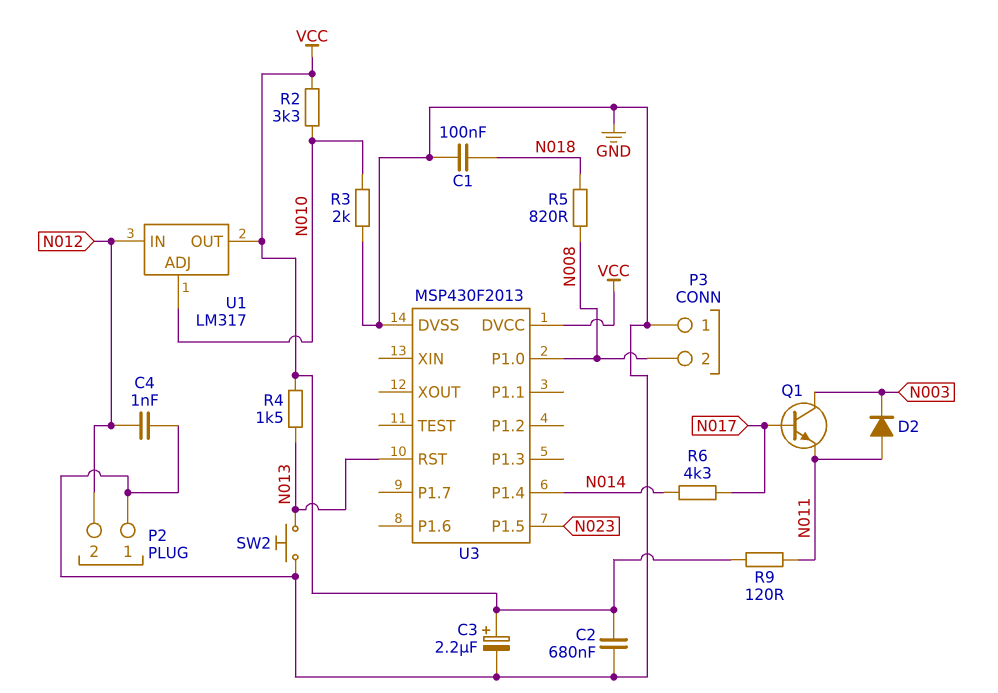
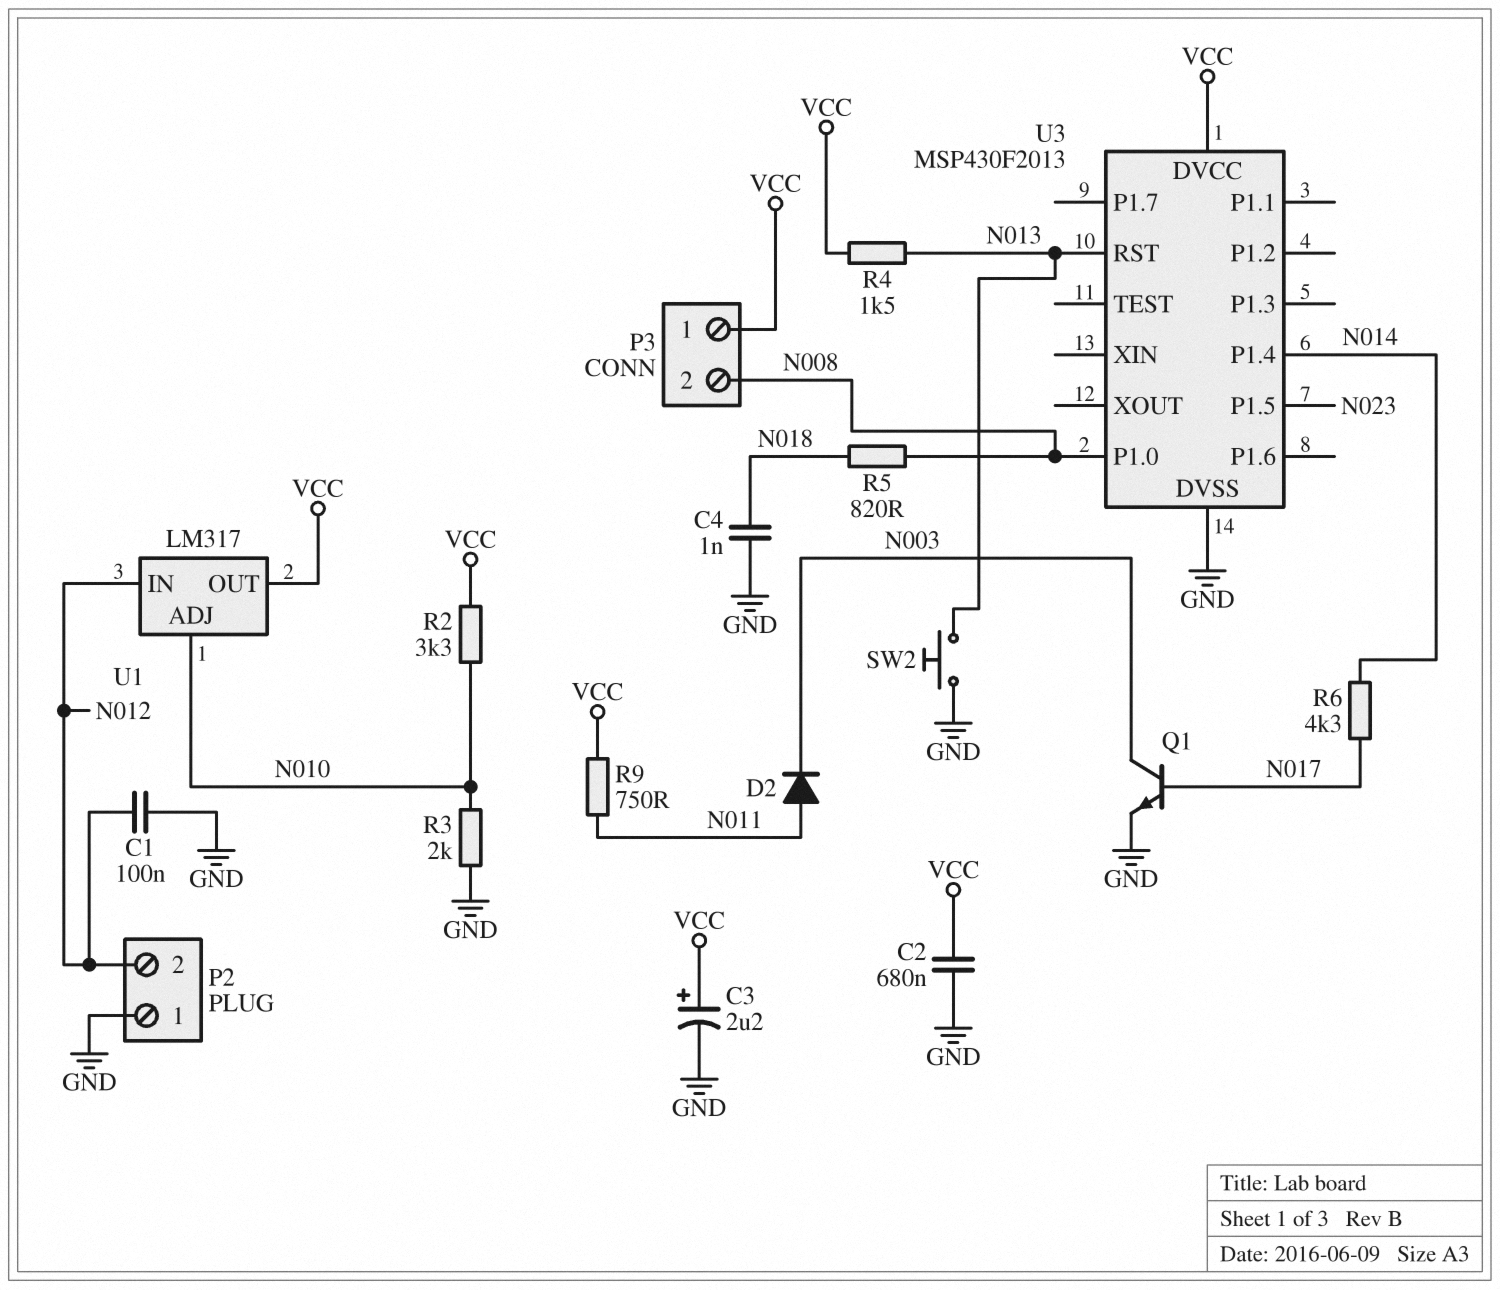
C1: 100nF (GND, N018) -> 100nF (GND, N012)
C4: 1nF (GND, N012) -> 1nF (GND, N018)
P3 pin 1: GND -> VCC
Q1: NPN (B N017, C N003, E N011) -> NPN (B N017, C N003, E GND)
R9: 120 (N011, VCC) -> 750 (N011, VCC)

